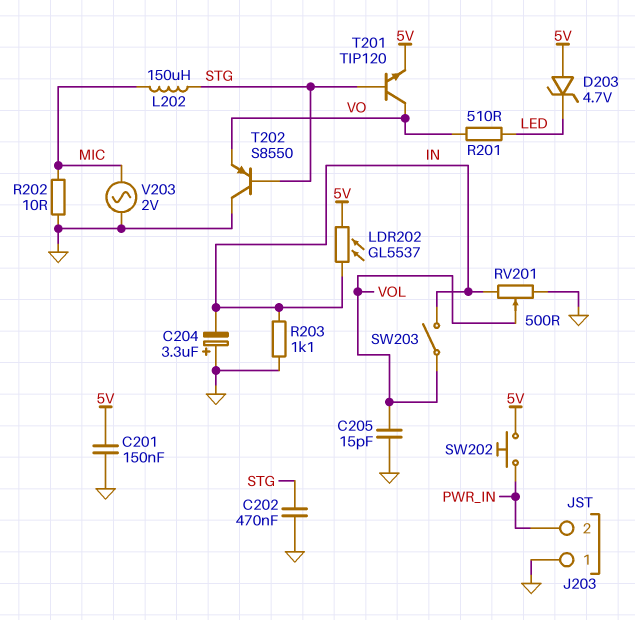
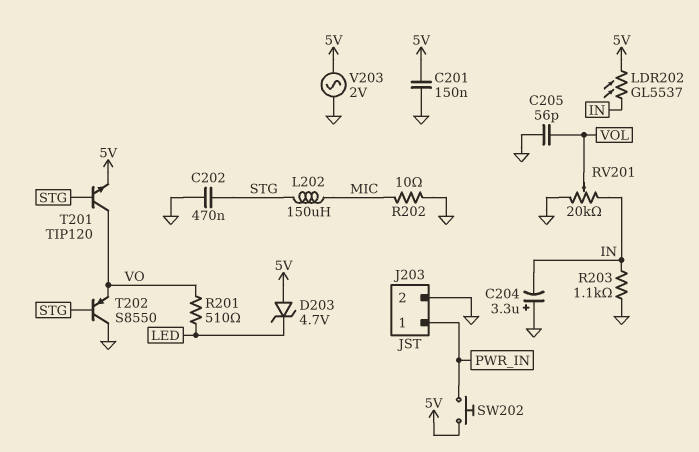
C205: 15pF (GND, VOL) -> 56pF (GND, VOL)
J203 pin 1: GND -> PWR_IN
J203 pin 2: PWR_IN -> GND
RV201: 500 (GND, IN, wiper VOL) -> 20k (GND, IN, wiper VOL)
SW203: switch (IN, VOL) -> none
V203: AC 2V (GND, MIC) -> AC 2V (5V, GND)

